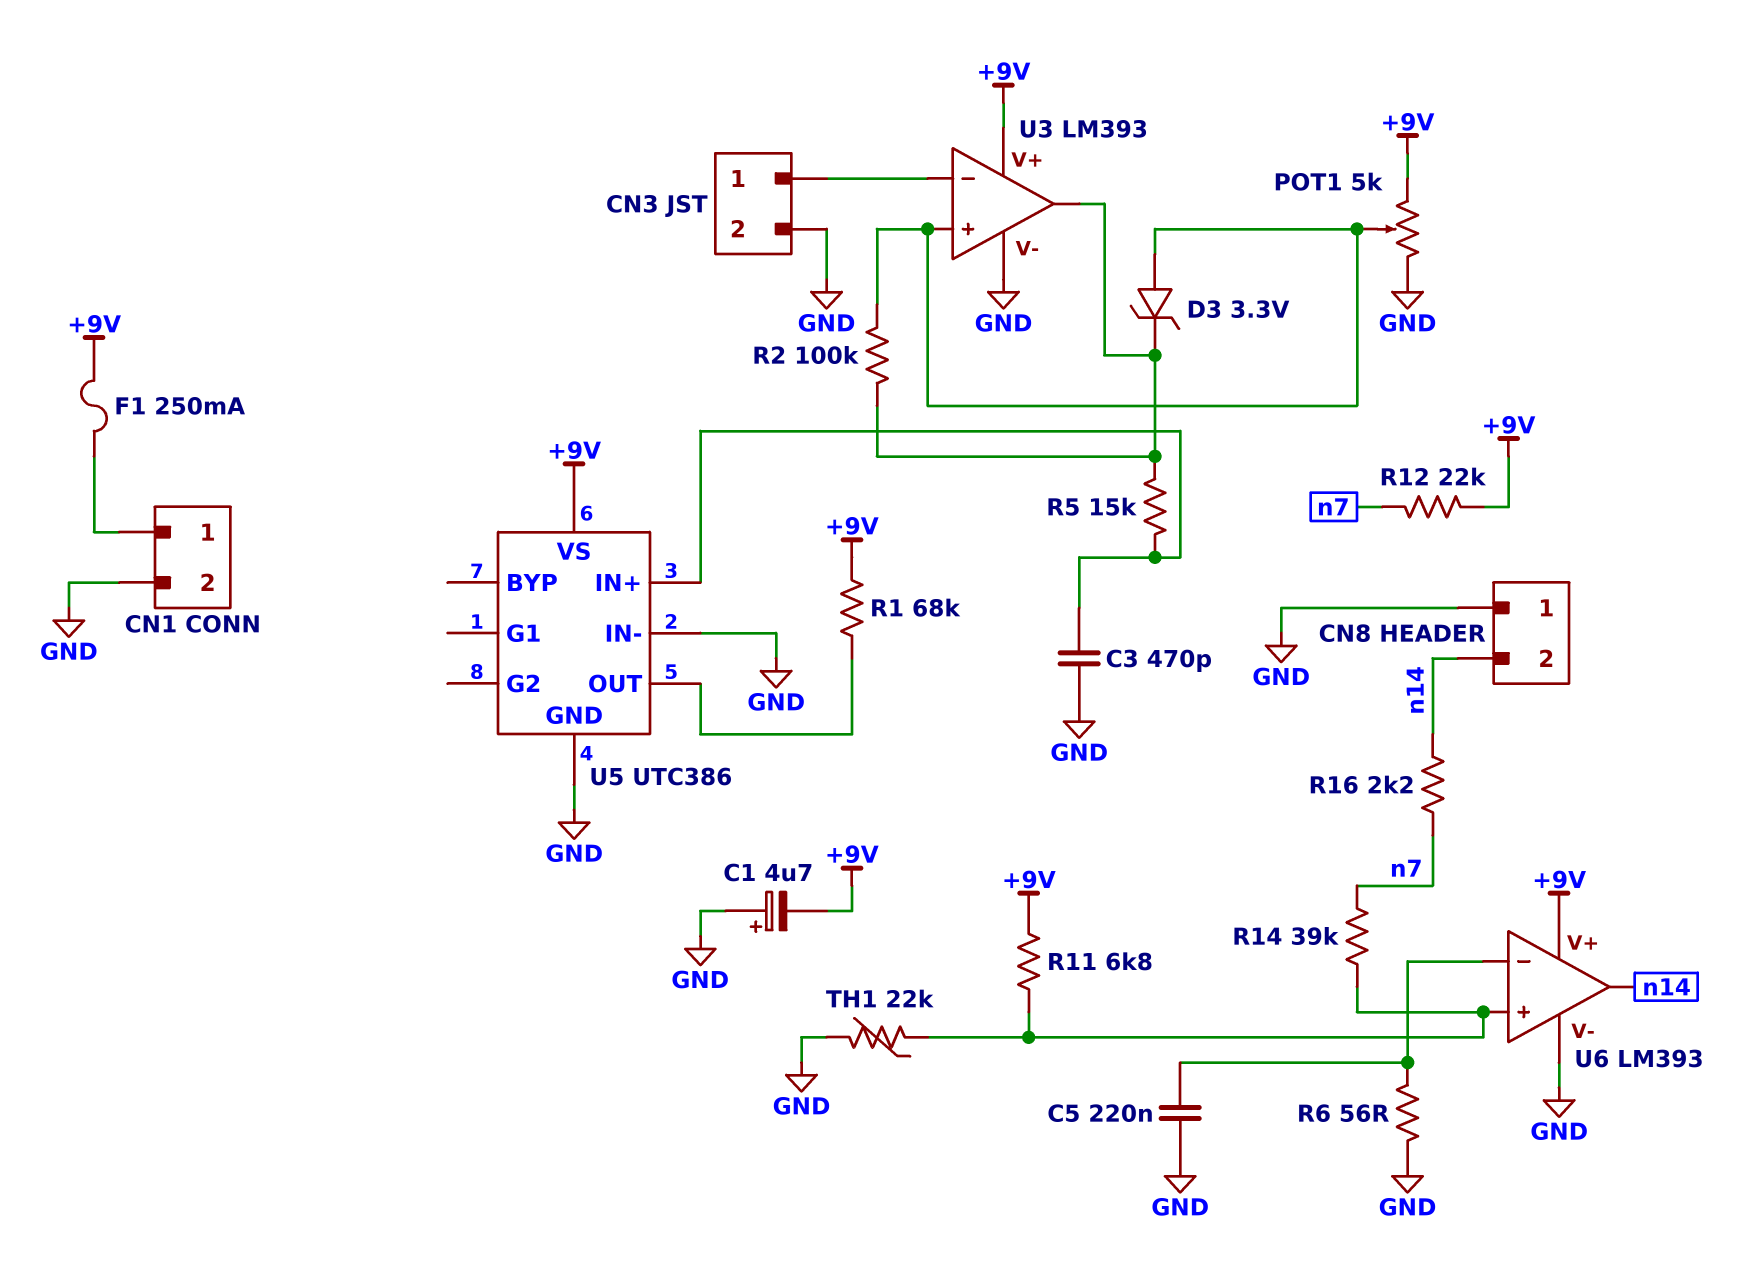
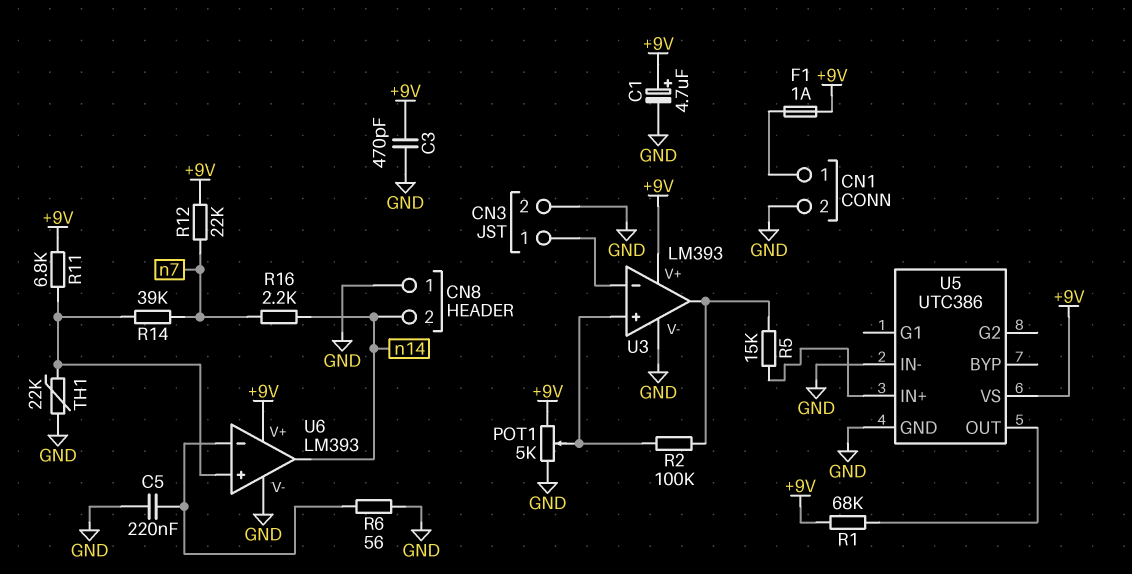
C1: 4.7uF (plus GND, minus +9V) -> 4.7uF (plus +9V, minus GND)
C3: 470pF (GND, U5/IN+) -> 470pF (+9V, GND)
D3: zener 3.3V (A U3/in+, K U3/out) -> none
F1: 250mA (+9V, CN1/1) -> 1A (+9V, CN1/1)

